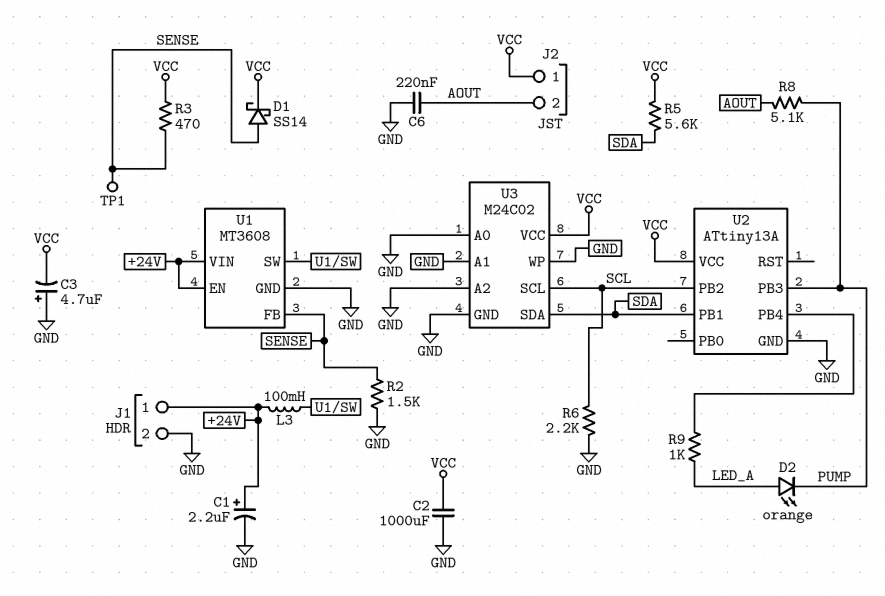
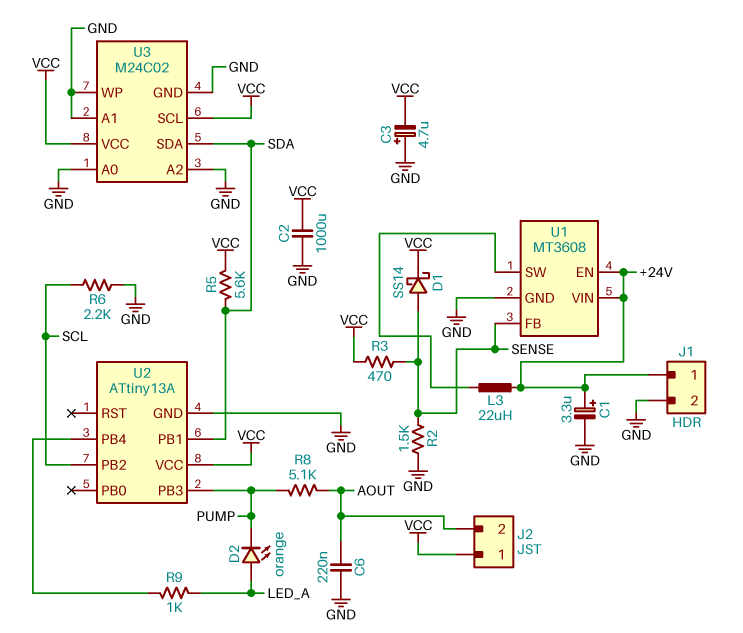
C1: 2.2uF (plus +24V, minus GND) -> 3.3uF (plus +24V, minus GND)
L3: 100mH (+24V, U1/SW) -> 22uH (+24V, U1/SW)
TP1: test point (SENSE) -> none
U3 pin SCL: SCL -> VCC

